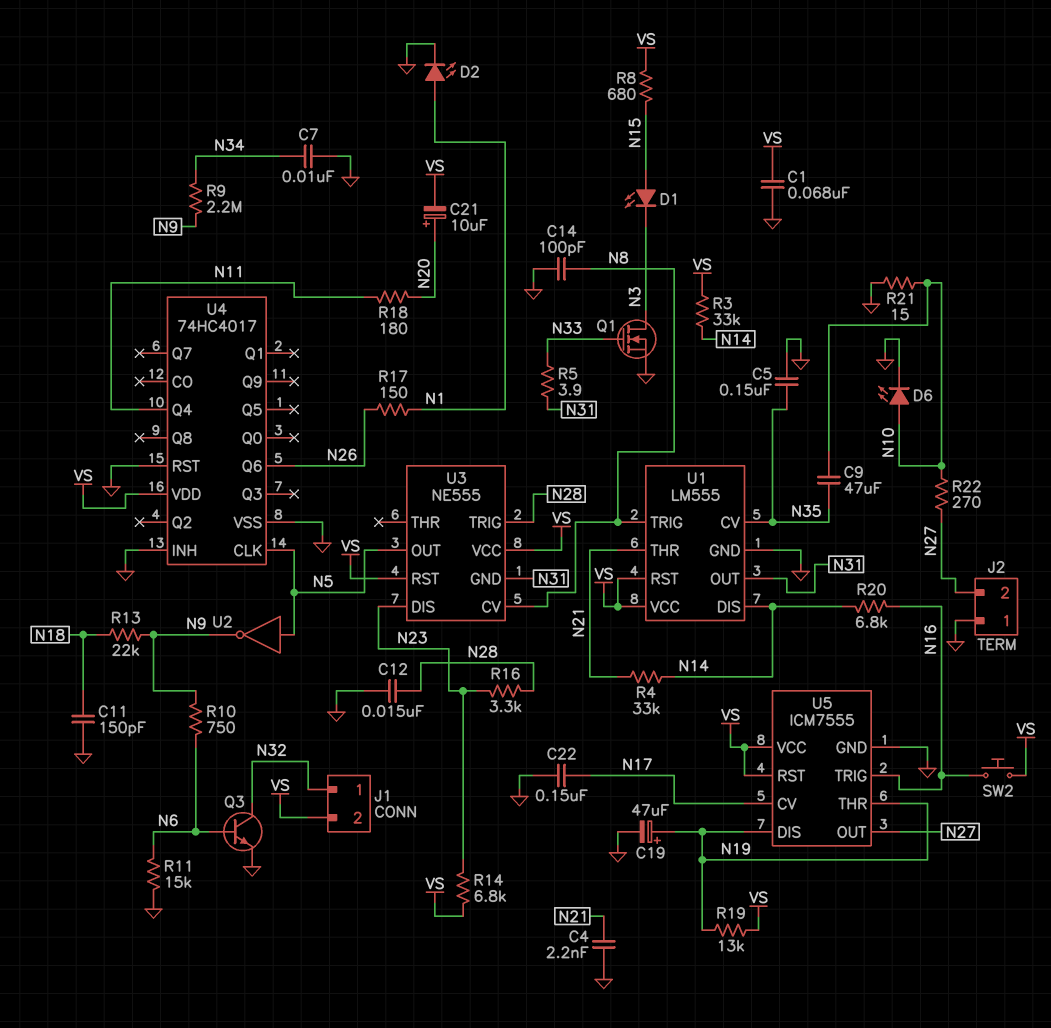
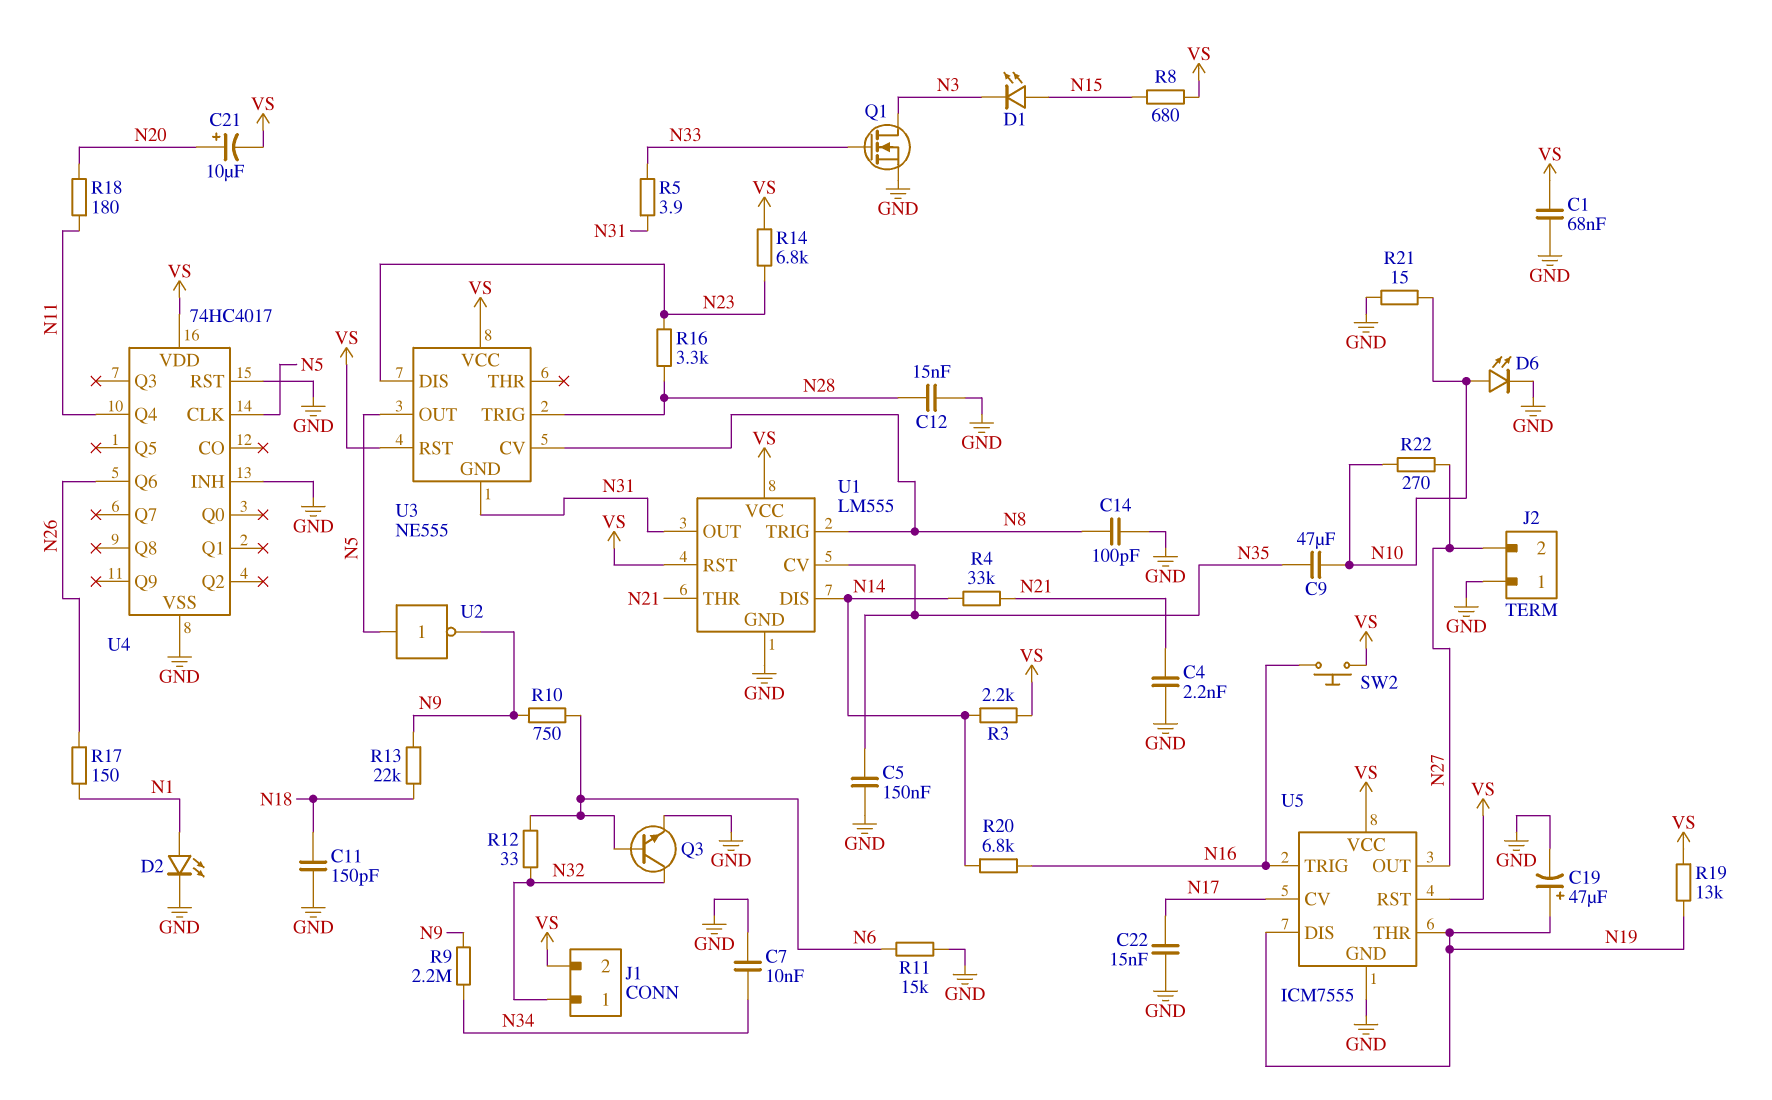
C22: 150nF (GND, N17) -> 15nF (GND, N17)
R3: 33k (N14, VS) -> 2.2k (N14, VS)
R12: none -> 33 (N6, N32)

